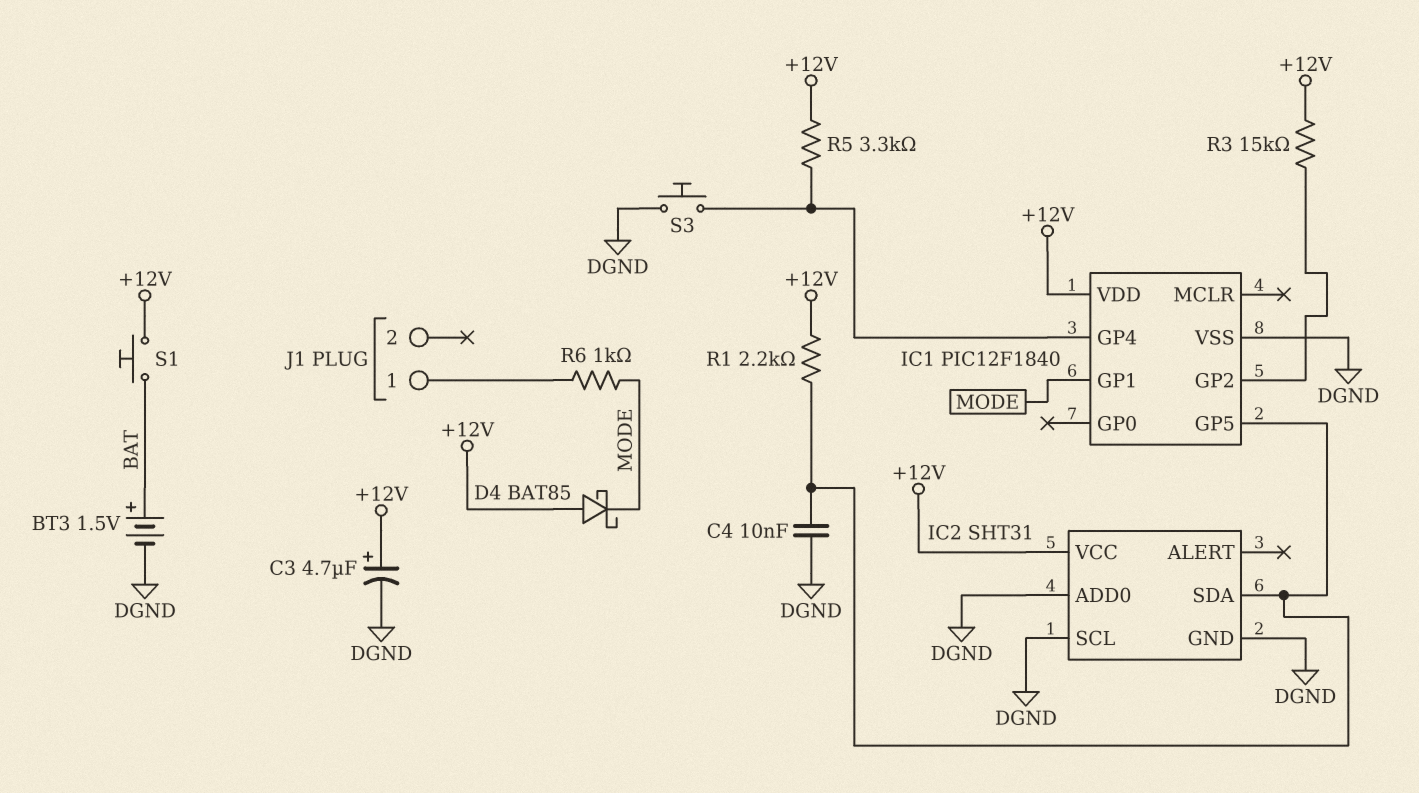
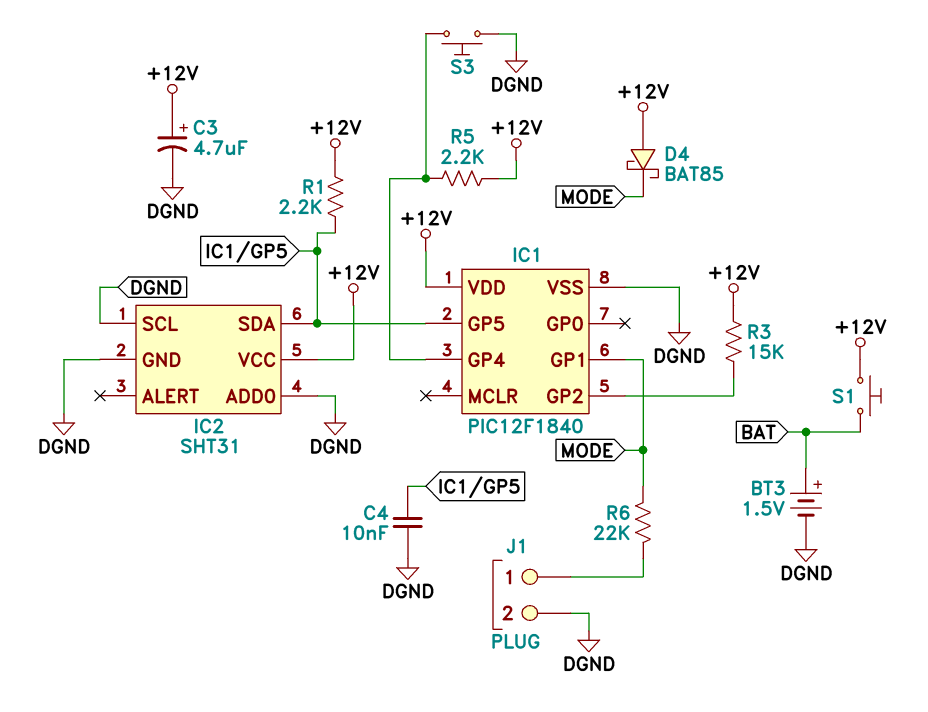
J1 pin 2: none -> DGND
R5: 3.3k (+12V, IC1/GP4) -> 2.2k (+12V, IC1/GP4)
R6: 1k (J1/1, MODE) -> 22k (J1/1, MODE)

